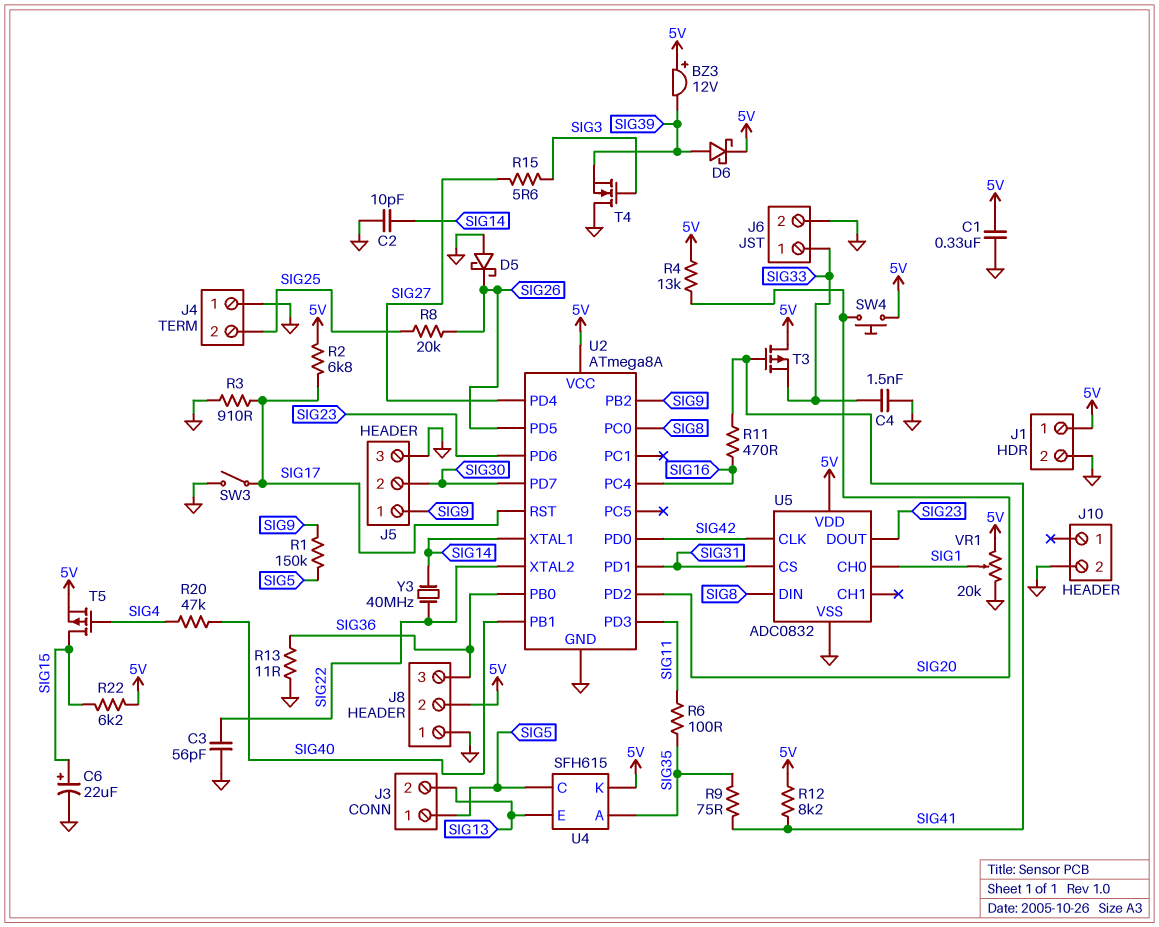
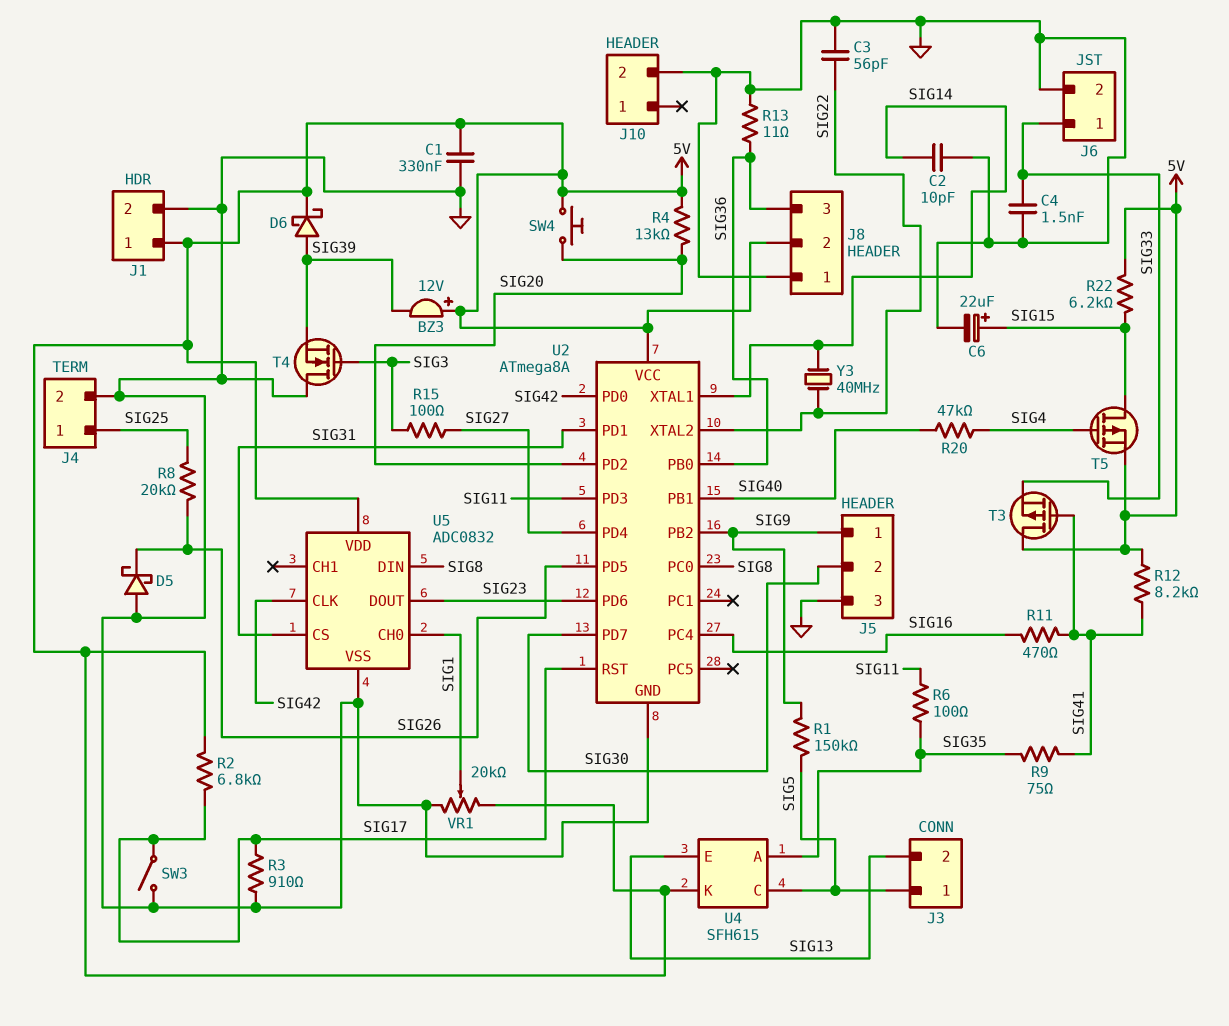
J4 pin 1: GND -> SIG25
J4 pin 2: SIG25 -> GND
R15: 5.6 (SIG3, SIG27) -> 100 (SIG3, SIG27)

